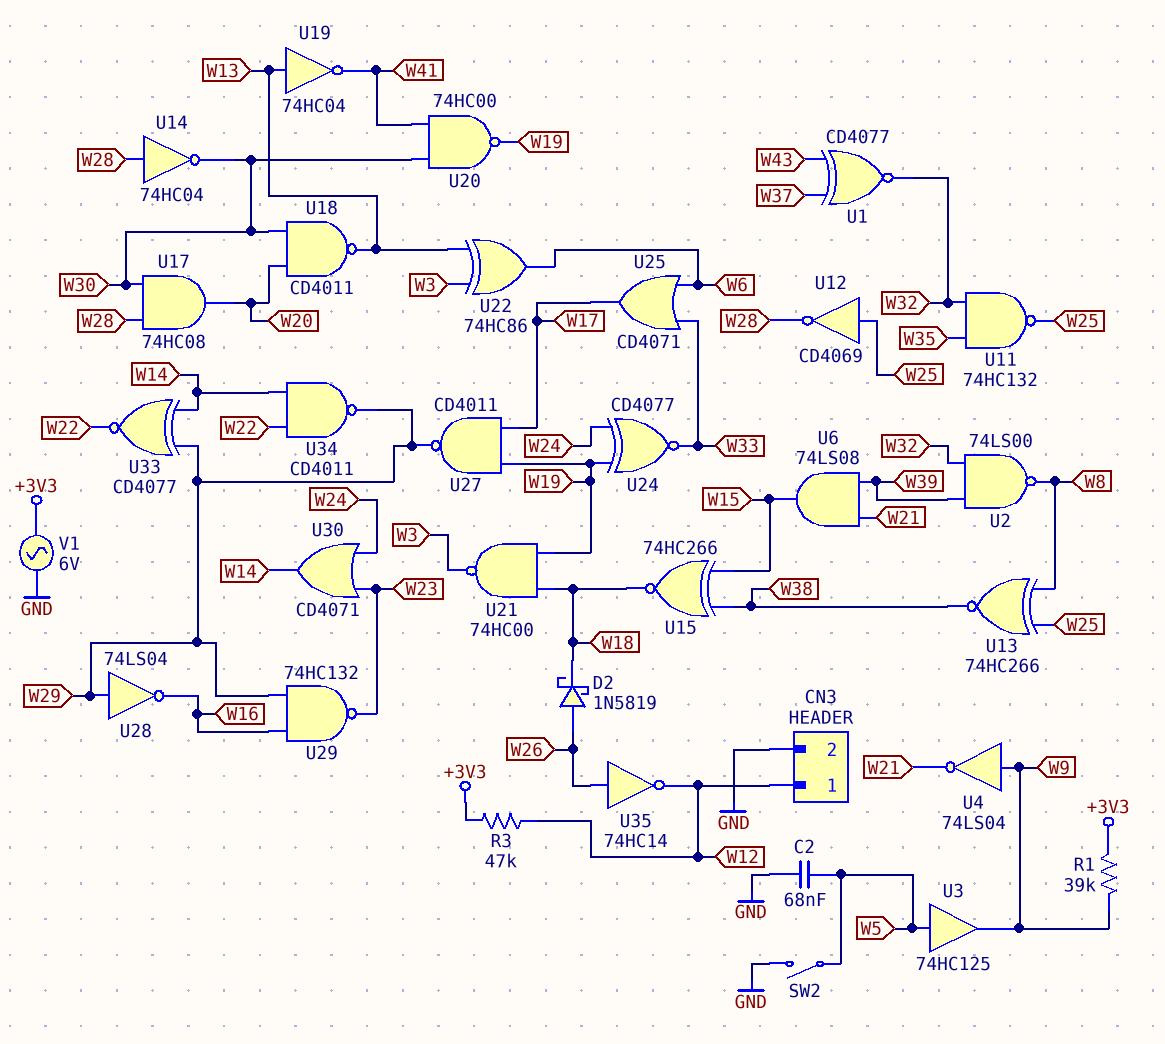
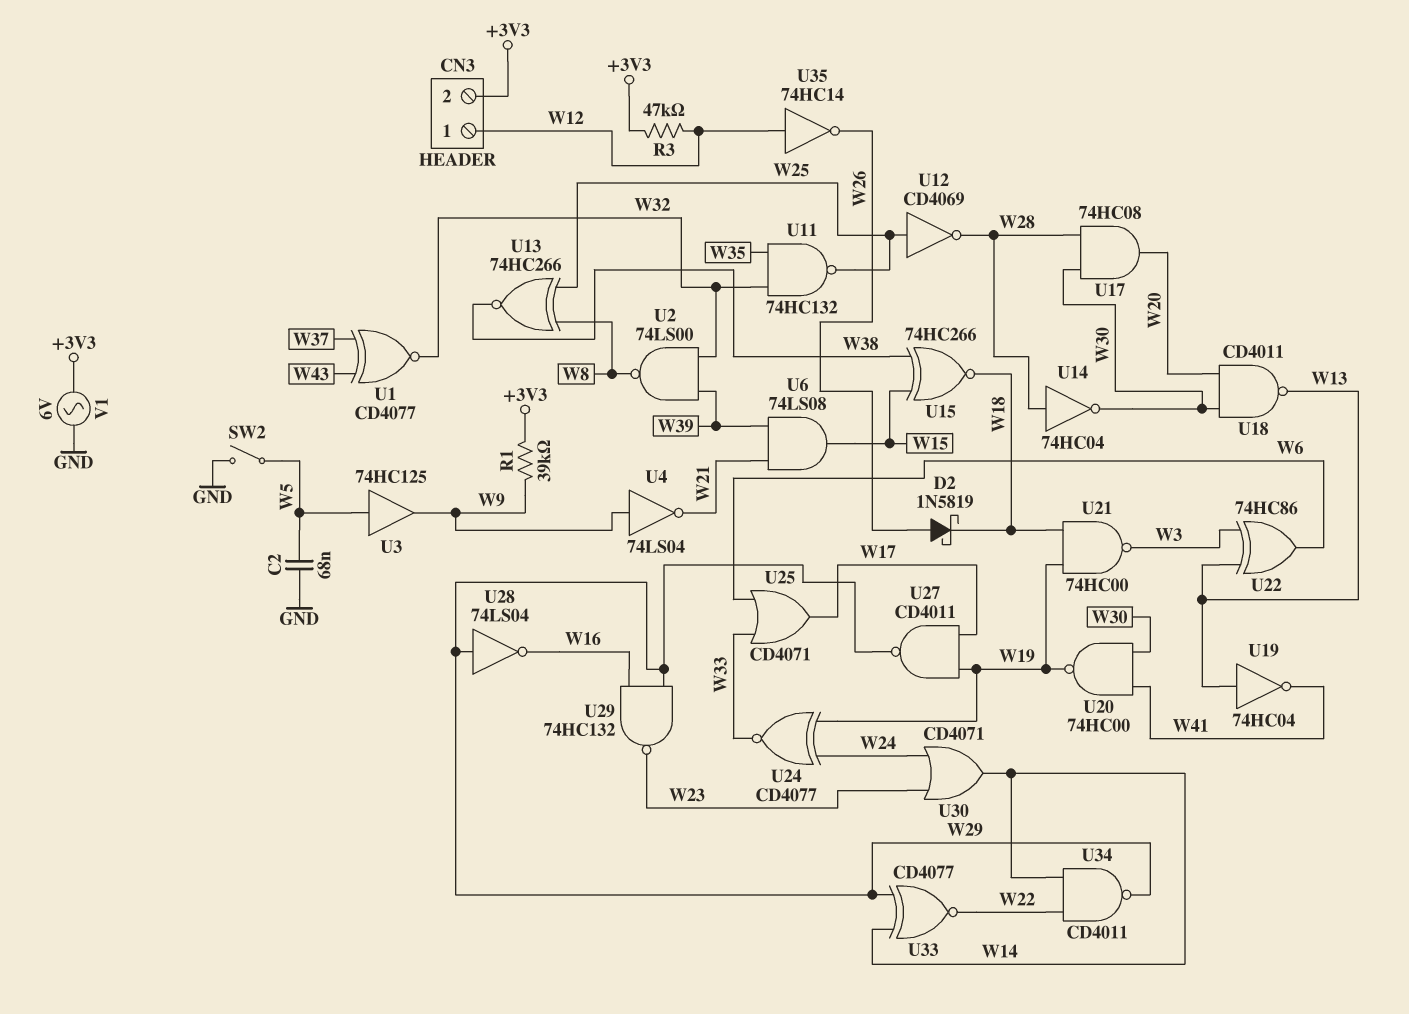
CN3 pin 2: GND -> +3V3
U35: NOT 74HC14 (in W26, out W12) -> NOT 74HC14 (in W12, out W26)

